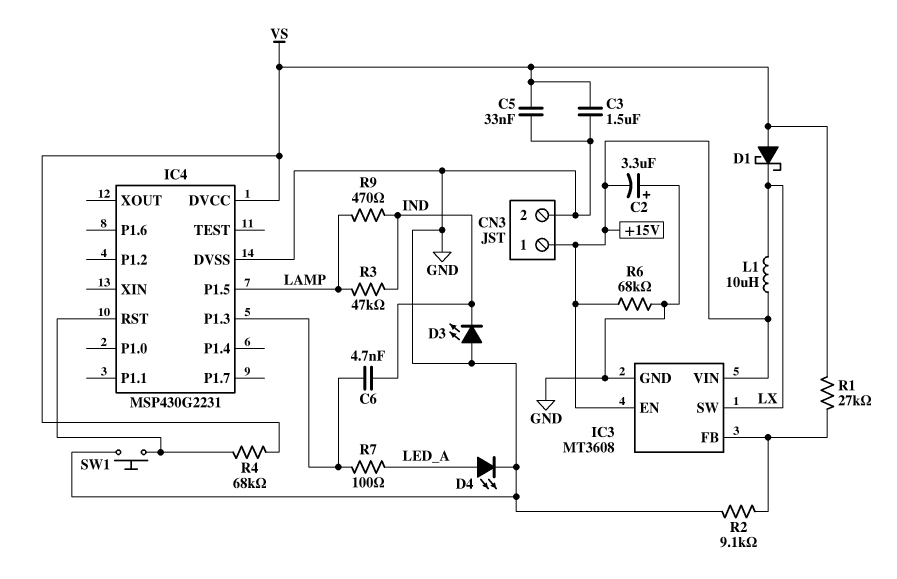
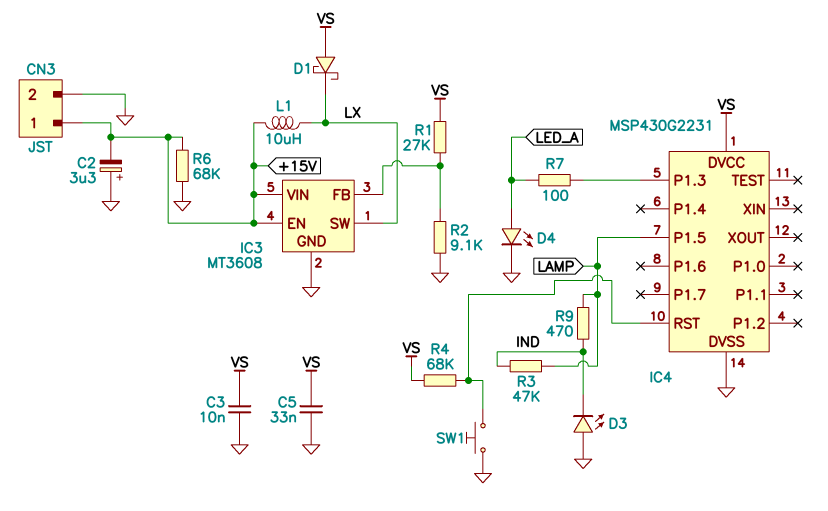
C3: 1.5uF (GND, VS) -> 10nF (GND, VS)
C6: 4.7nF (IC4/P1.3, IND) -> none

